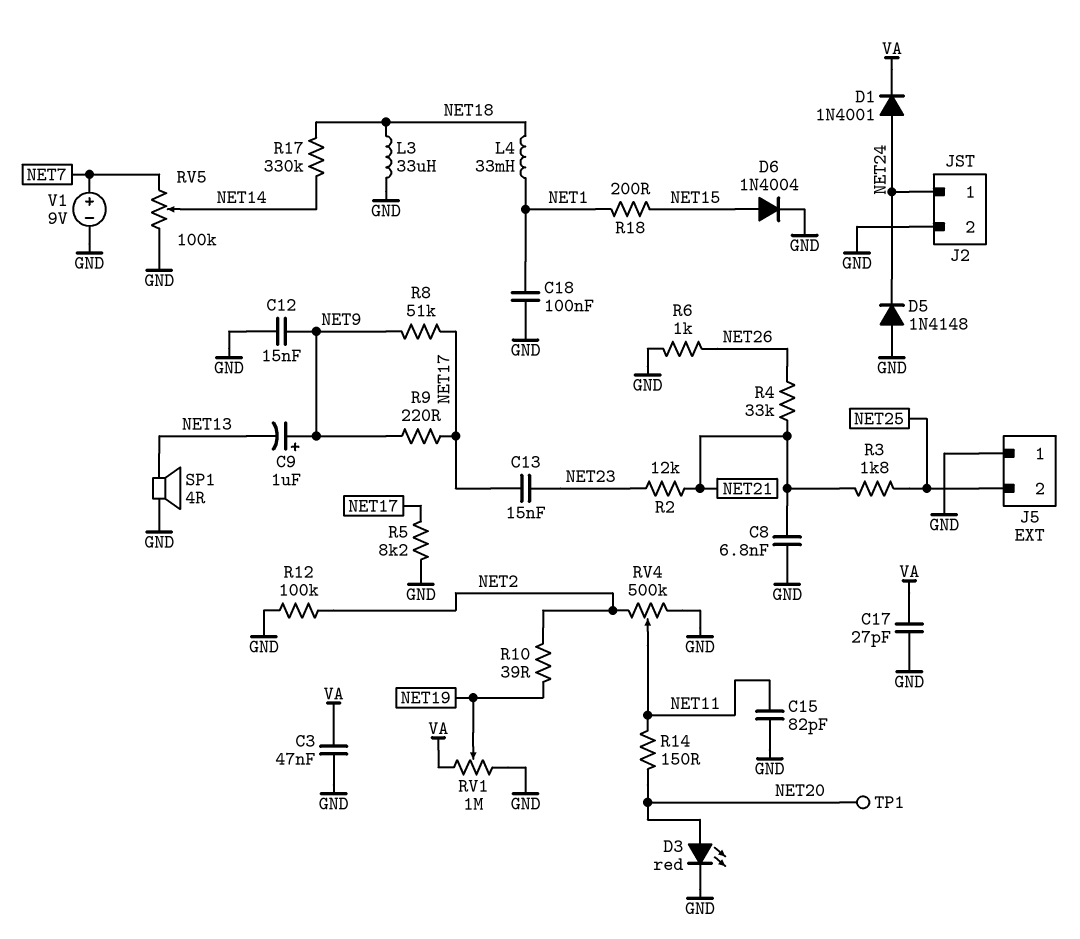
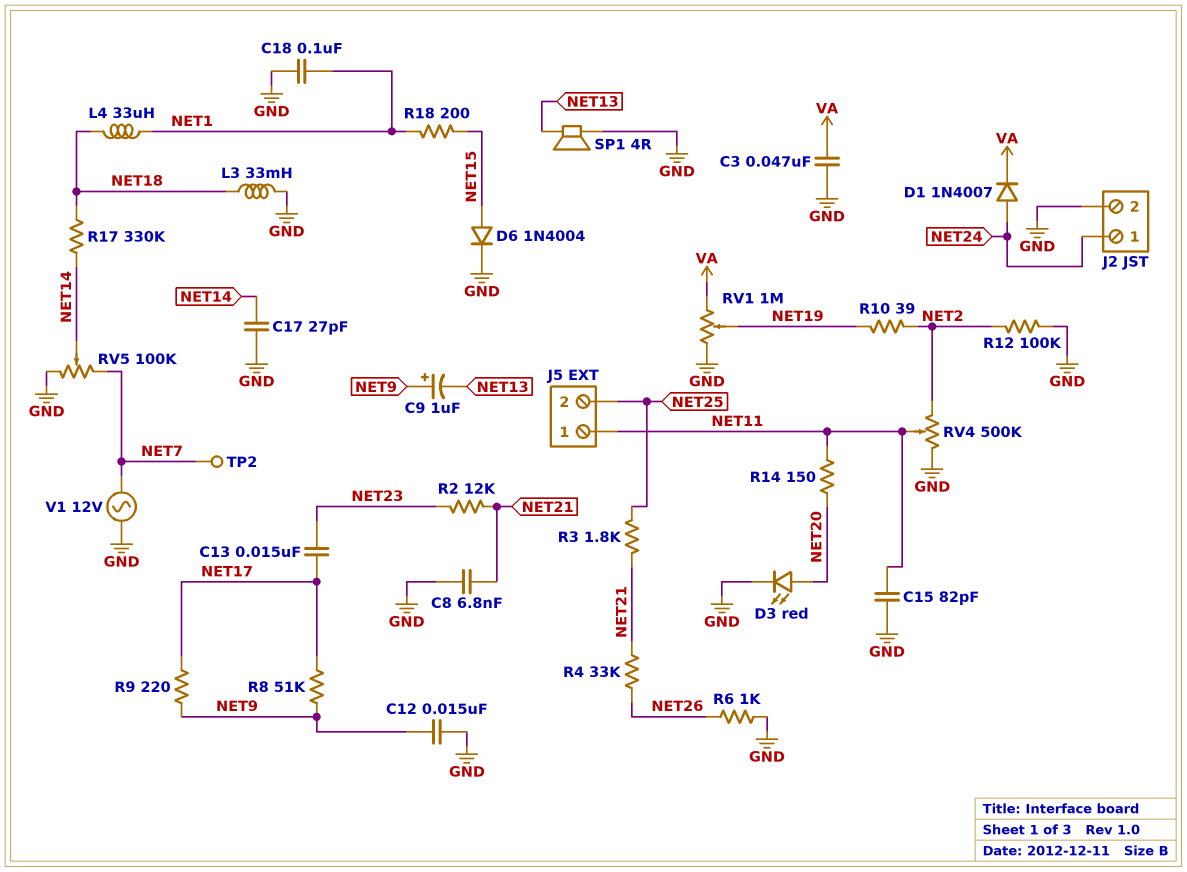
C17: 27pF (GND, VA) -> 27pF (GND, NET14)
D1: diode 1N4001 (A NET24, K VA) -> diode 1N4007 (A NET24, K VA)
D5: diode 1N4148 (A GND, K NET24) -> none
J5 pin 1: GND -> NET11
L3: 33uH (GND, NET18) -> 33mH (GND, NET18)
L4: 33mH (NET1, NET18) -> 33uH (NET1, NET18)
R5: 8.2k (GND, NET17) -> none
TP1: test point (NET20) -> none
TP2: none -> test point (NET7)
V1: 9V (plus NET7, minus GND) -> AC 12V (GND, NET7)

